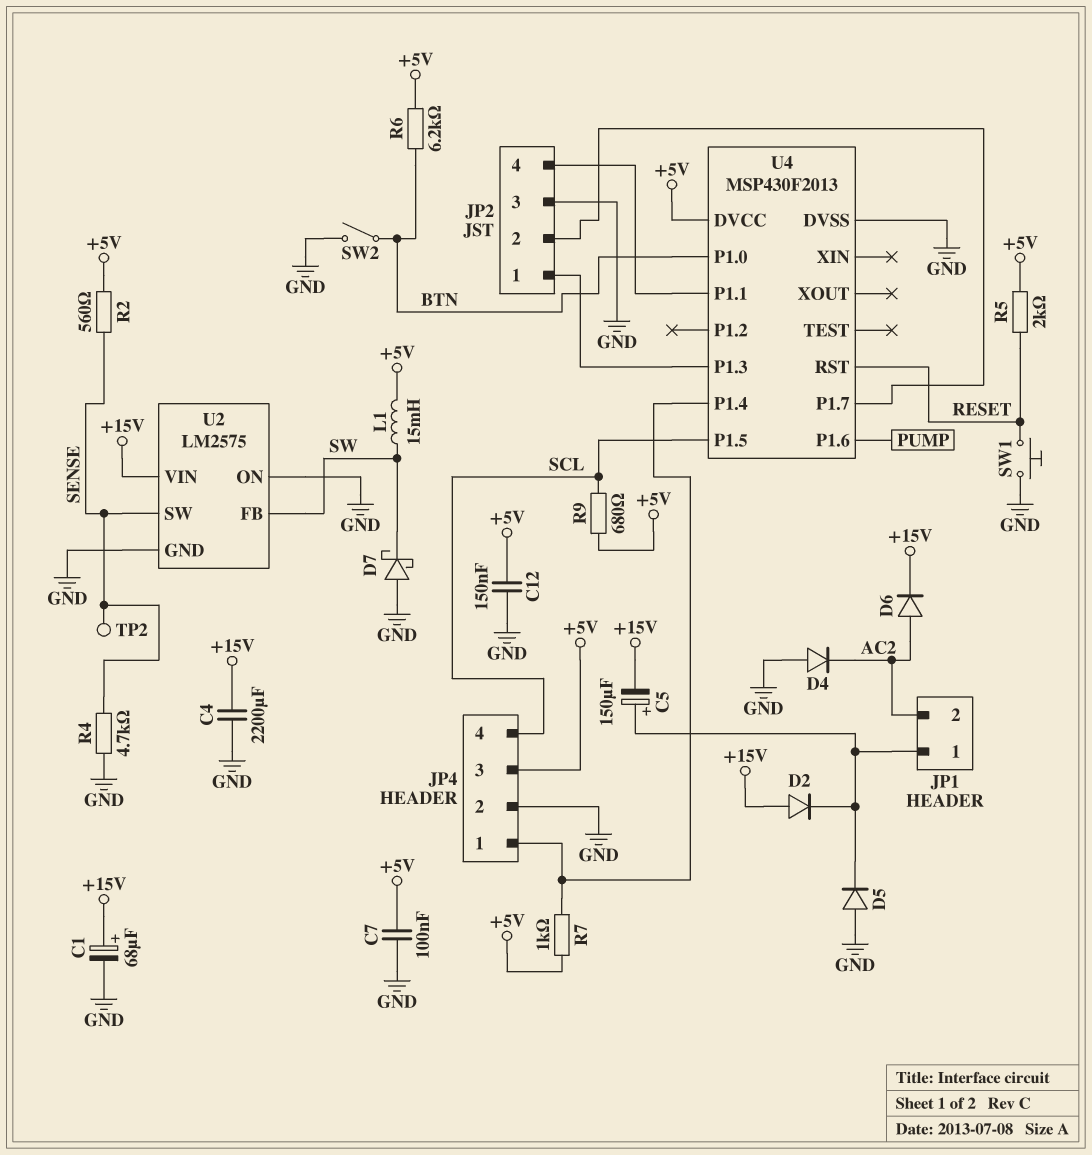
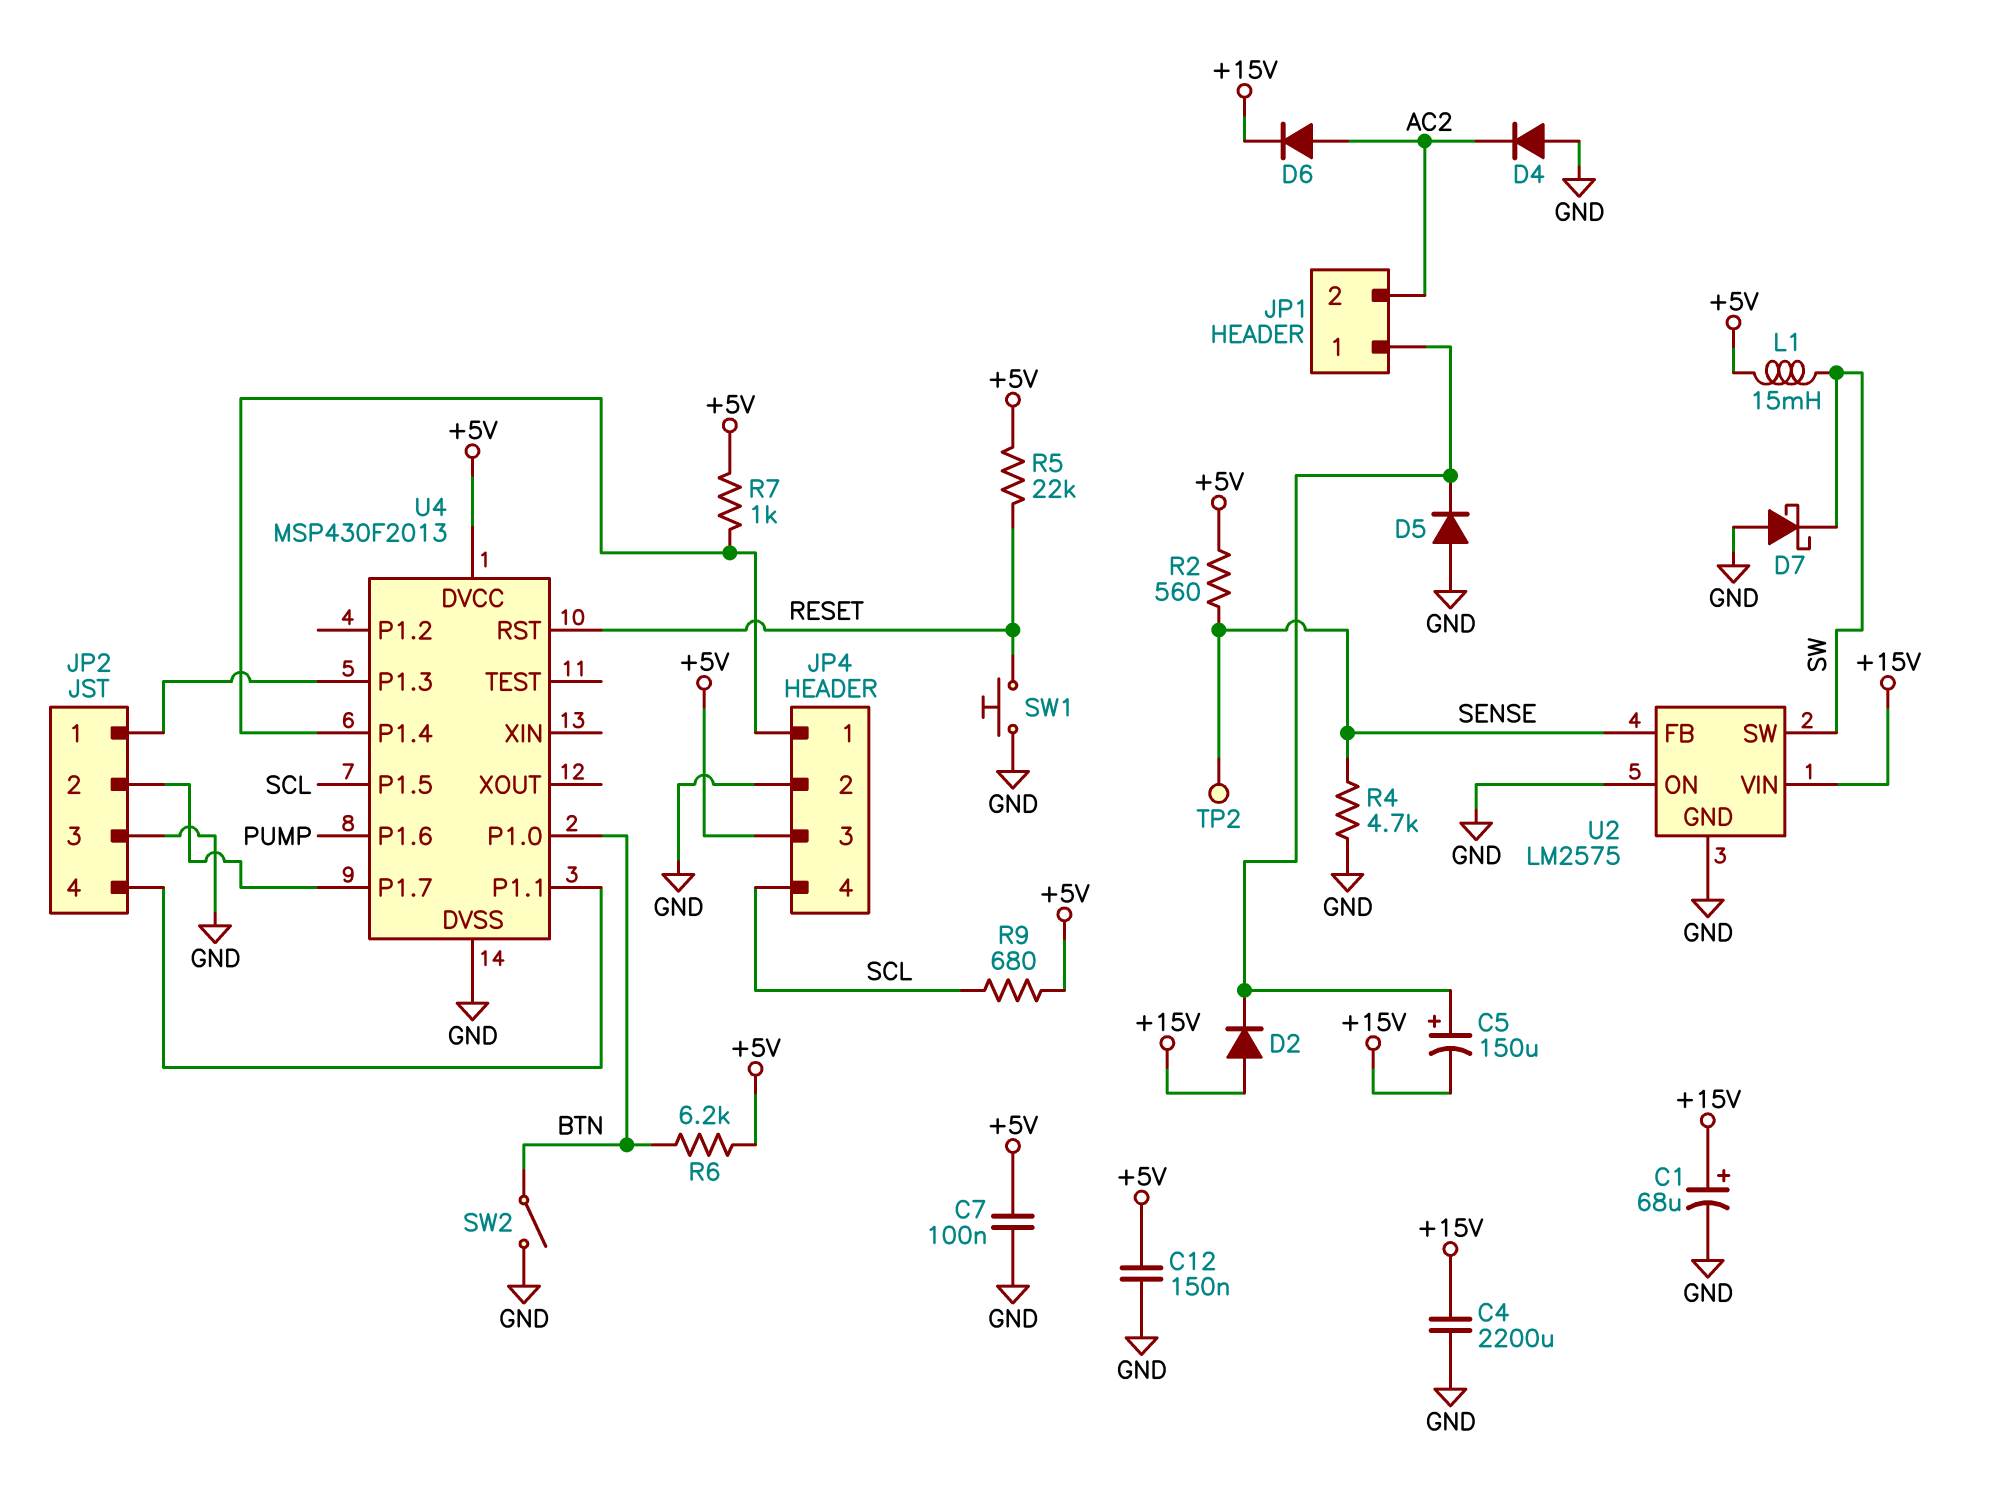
R5: 2k (+5V, RESET) -> 22k (+5V, RESET)
U2 pin FB: SW -> SENSE
U2 pin SW: SENSE -> SW

